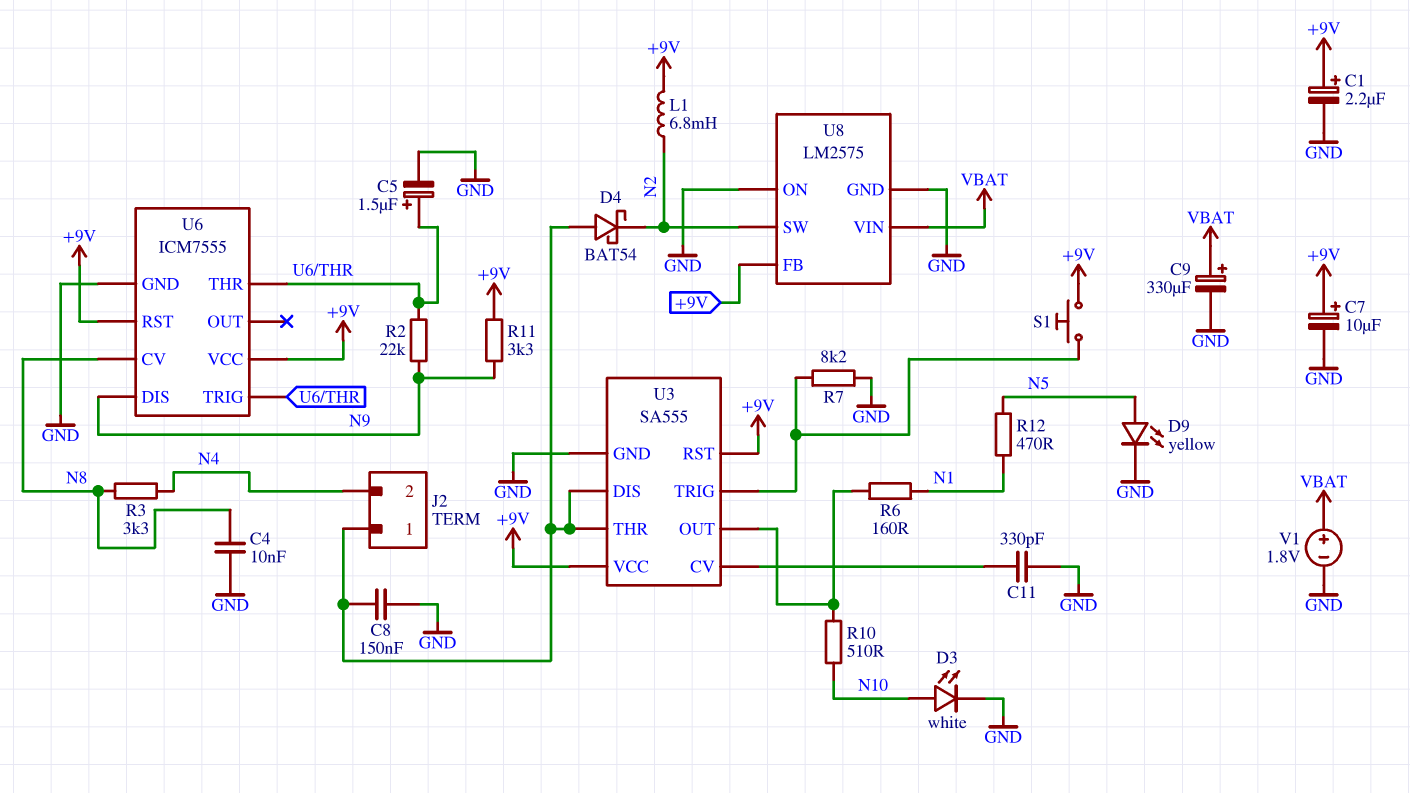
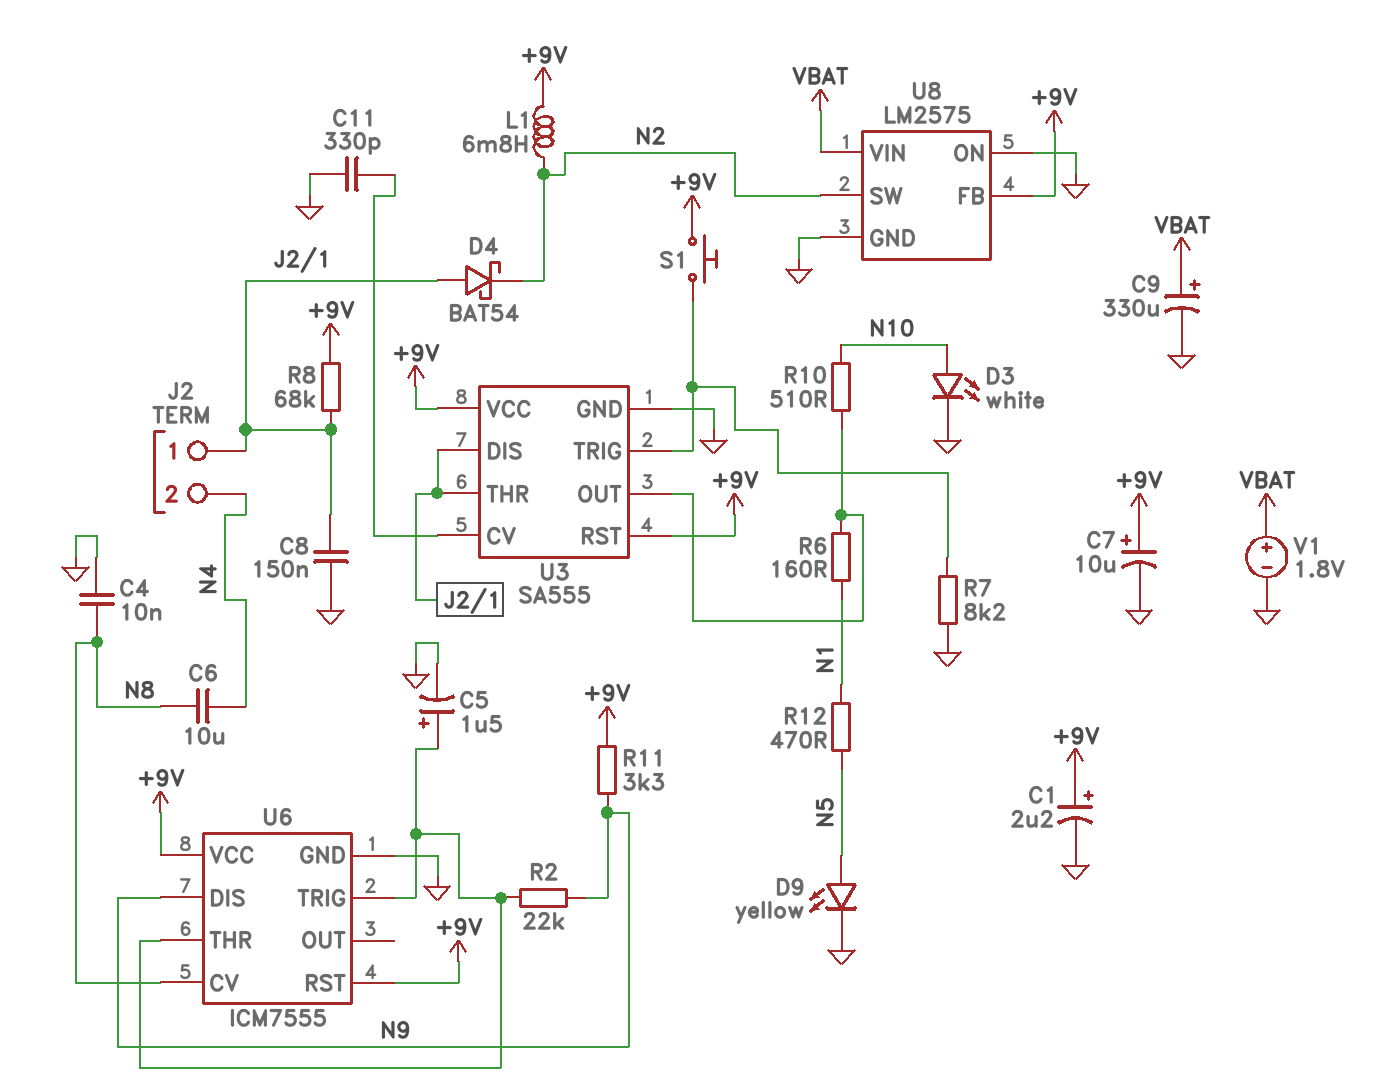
C6: none -> 10uF (N4, N8)
R3: 3.3k (N4, N8) -> none
R8: none -> 68k (+9V, J2/1)

